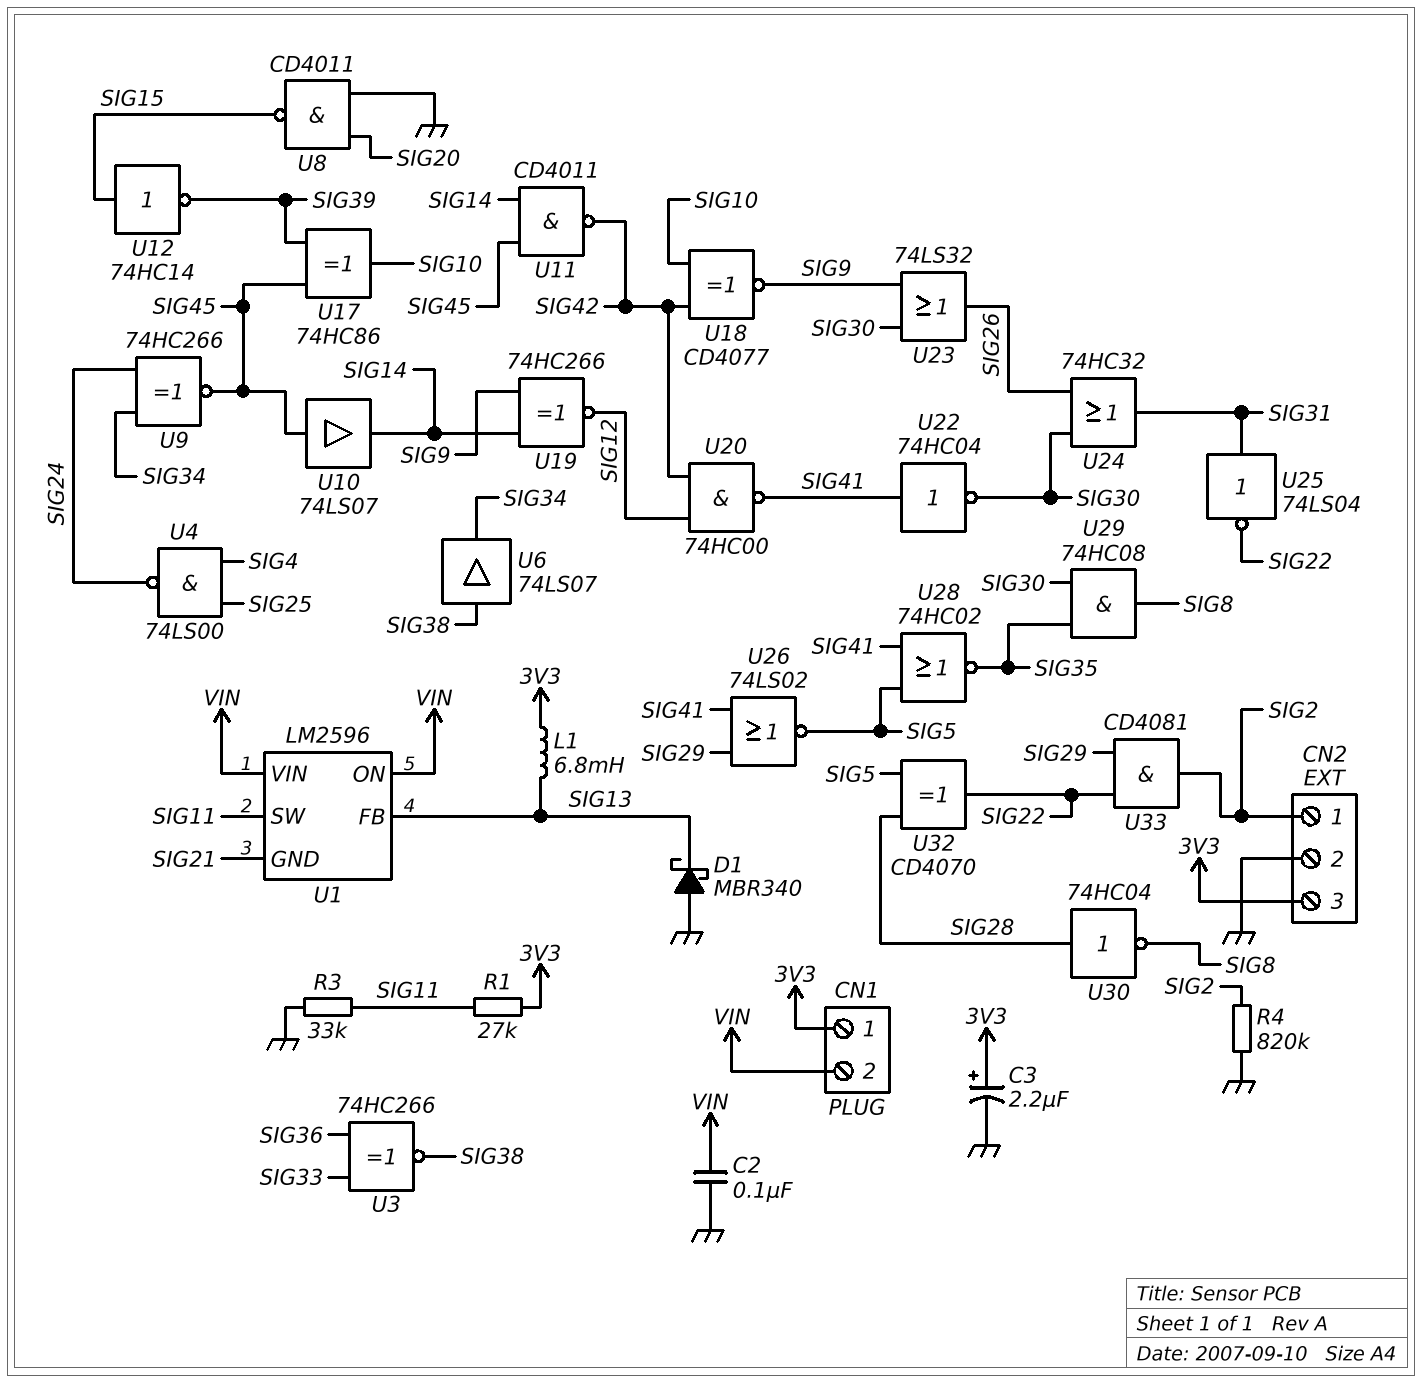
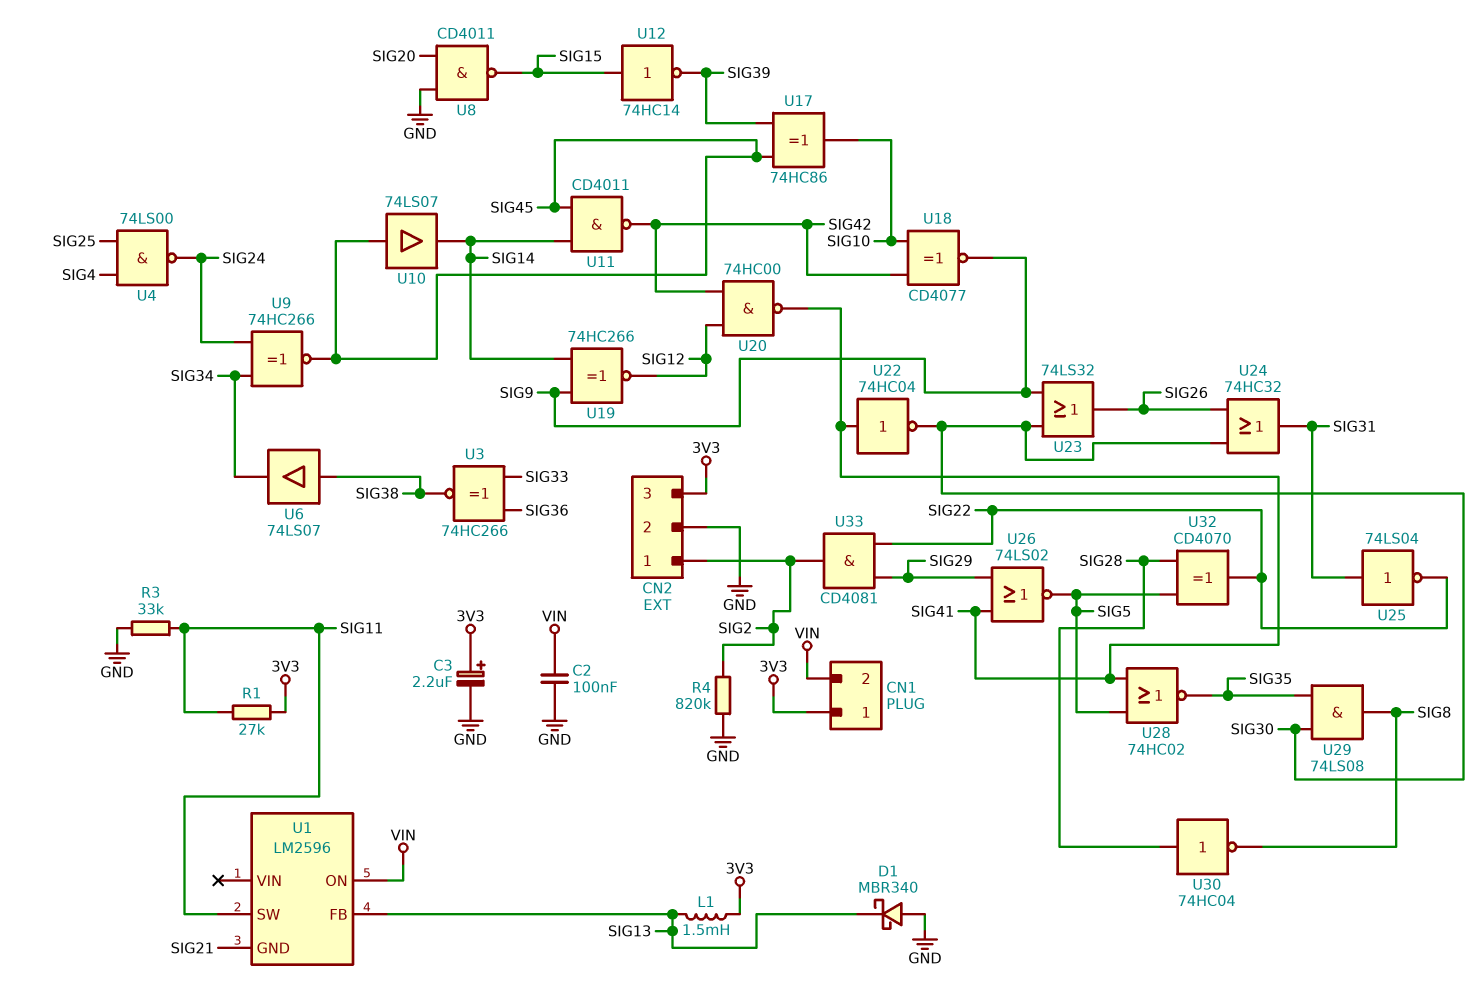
L1: 6.8mH (3V3, SIG13) -> 1.5mH (3V3, SIG13)
U1 pin VIN: VIN -> none
U29: AND 74HC08 (in SIG30, in SIG35, out SIG8) -> AND 74LS08 (in SIG30, in SIG35, out SIG8)

